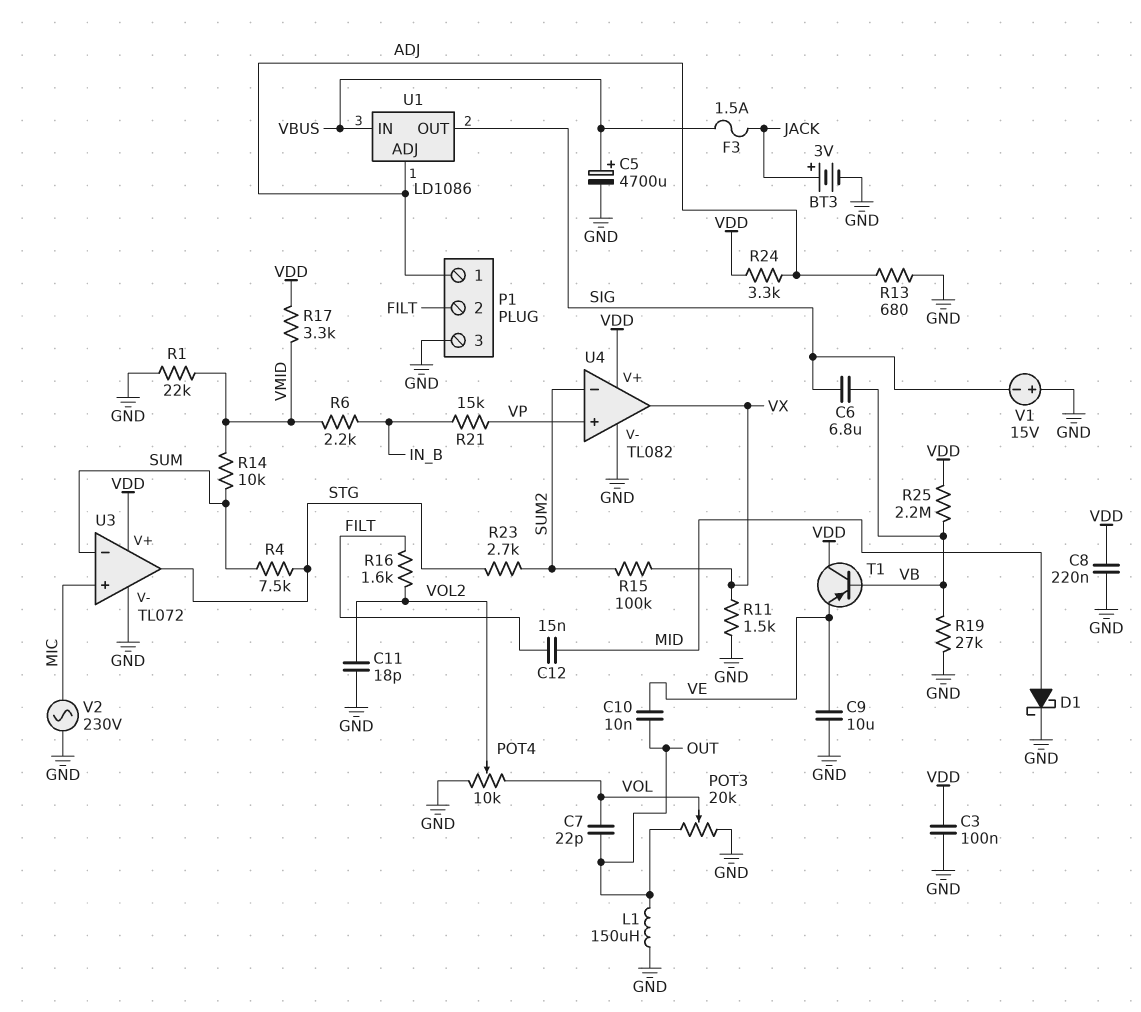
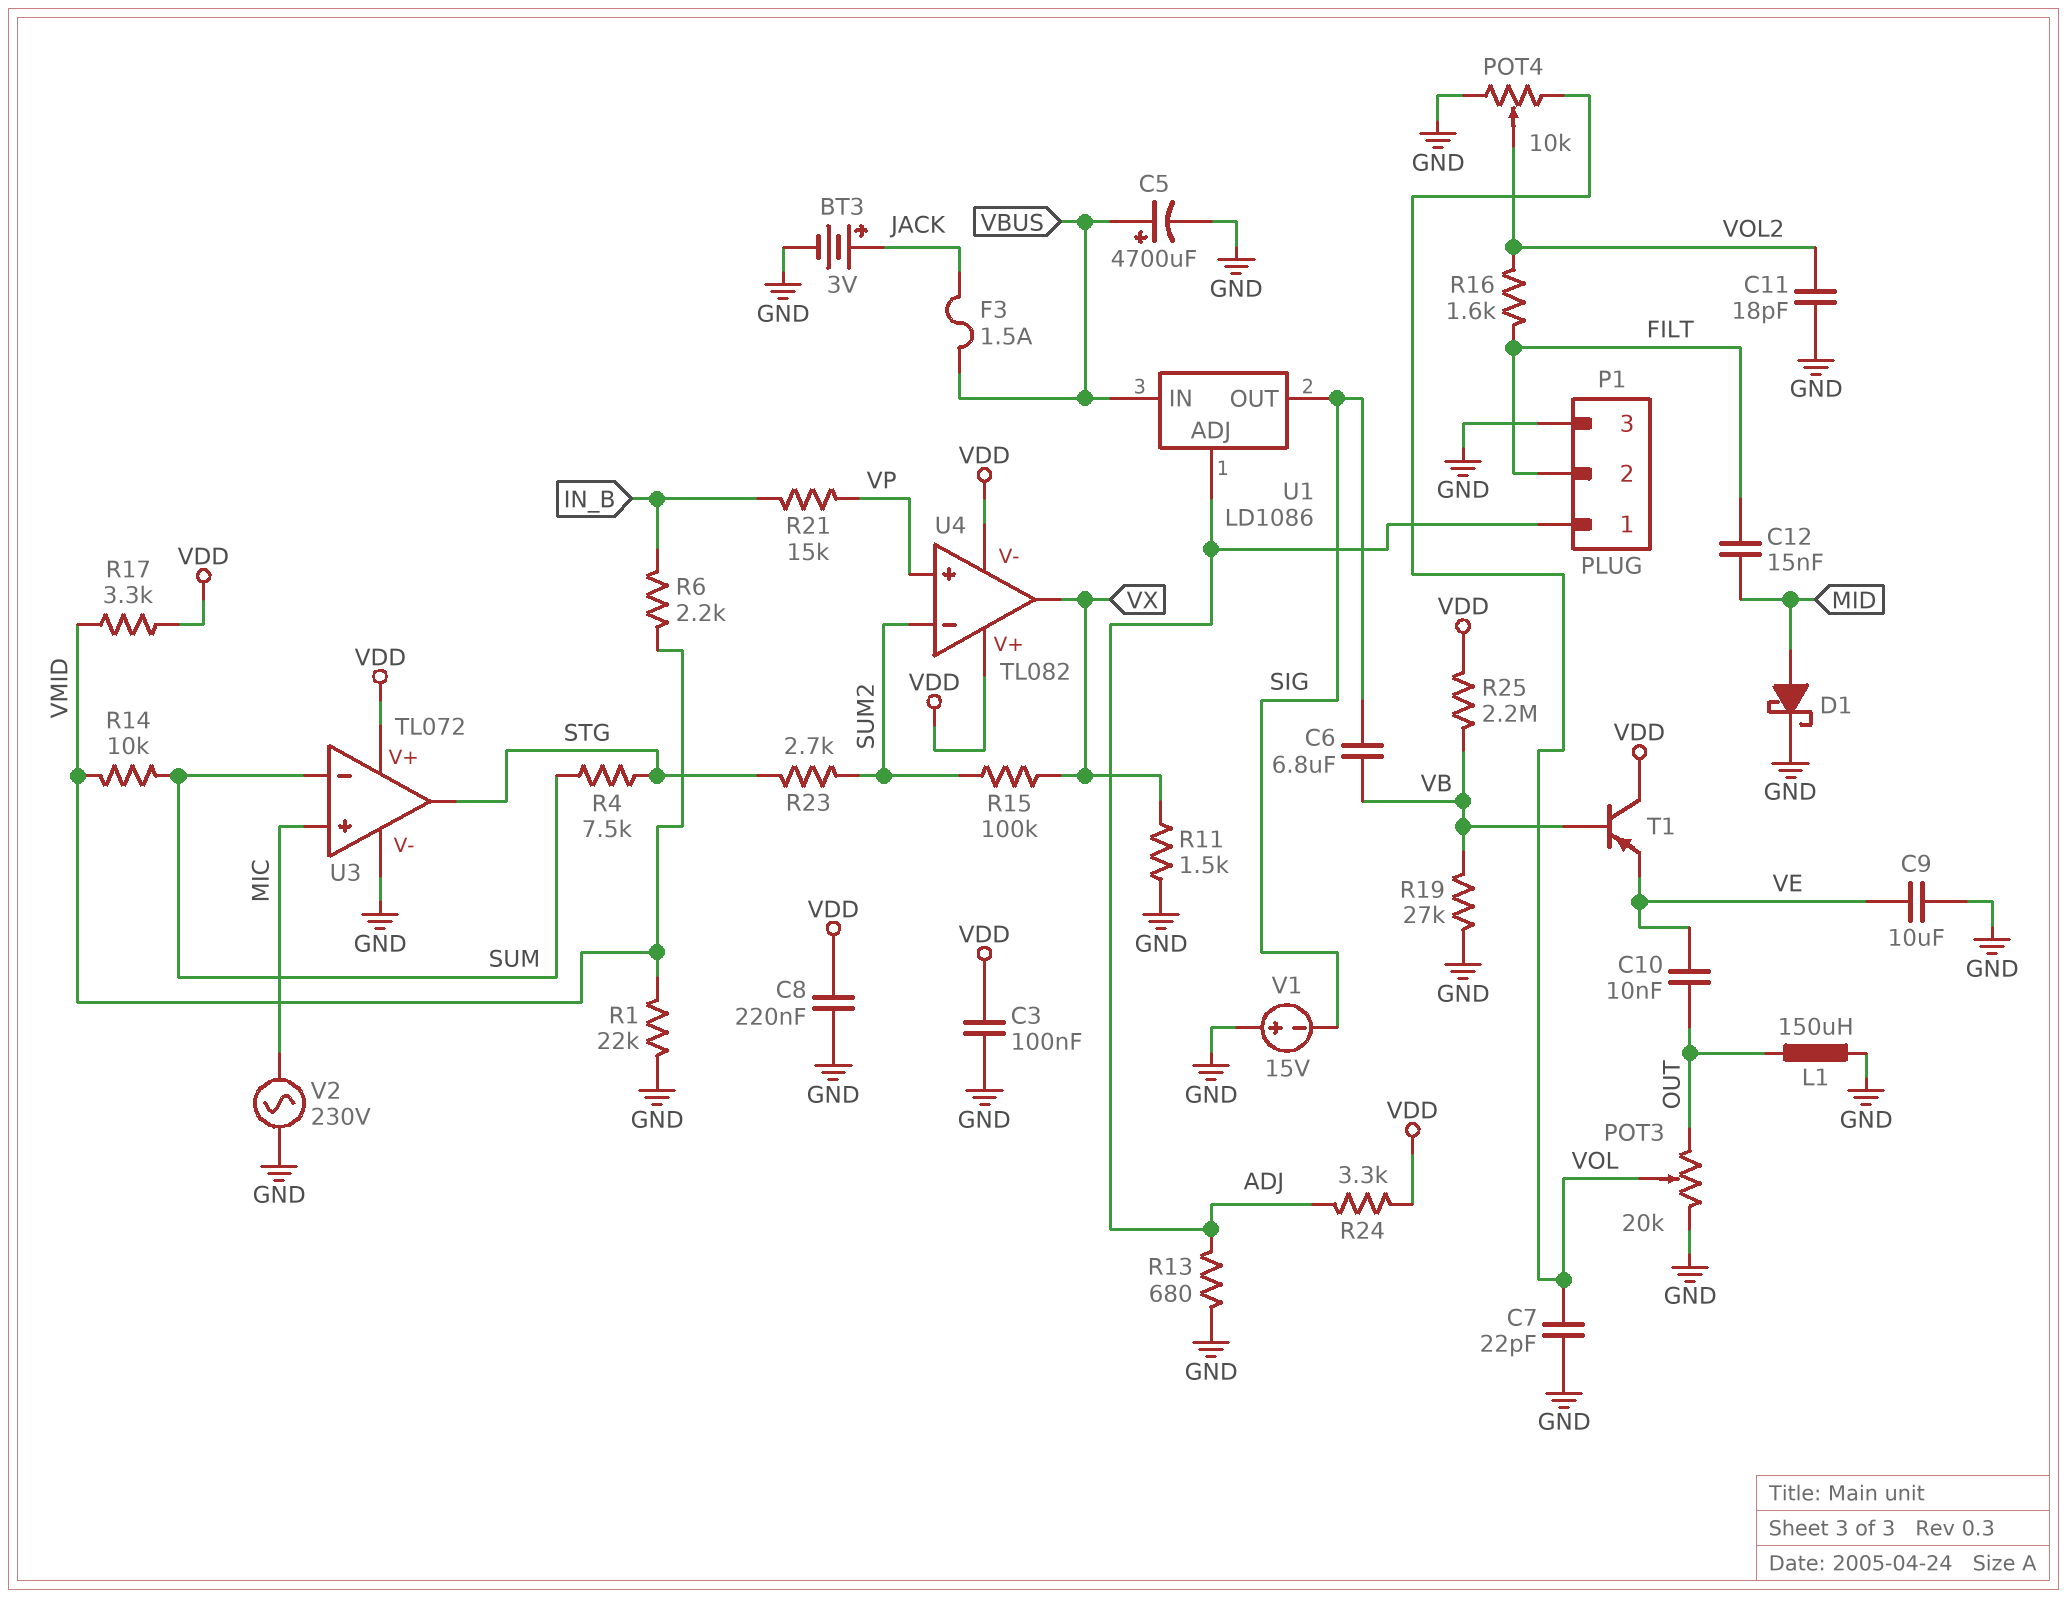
C7: 22pF (OUT, VOL) -> 22pF (GND, VOL)
U4 pin V-: GND -> VDD

